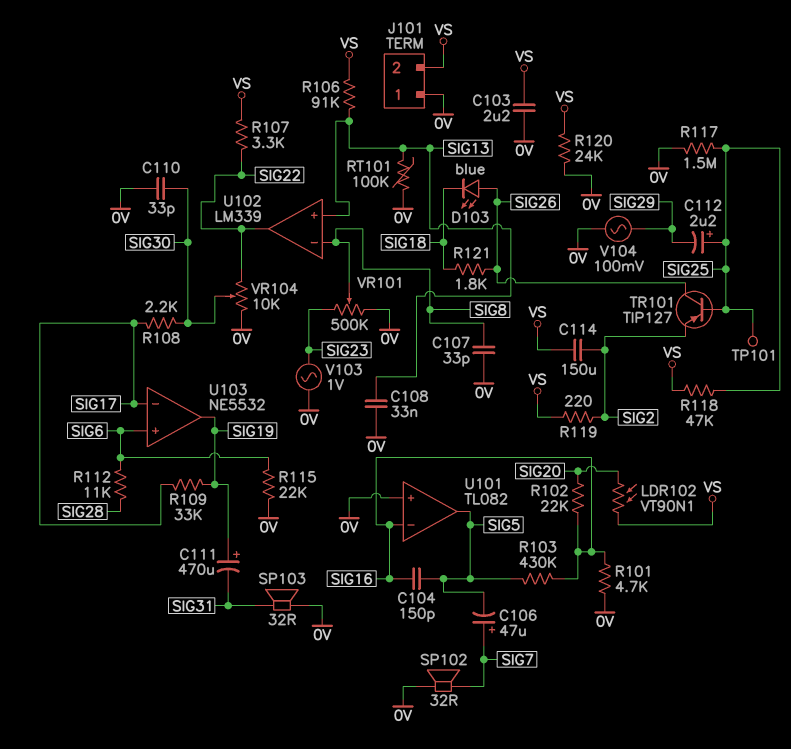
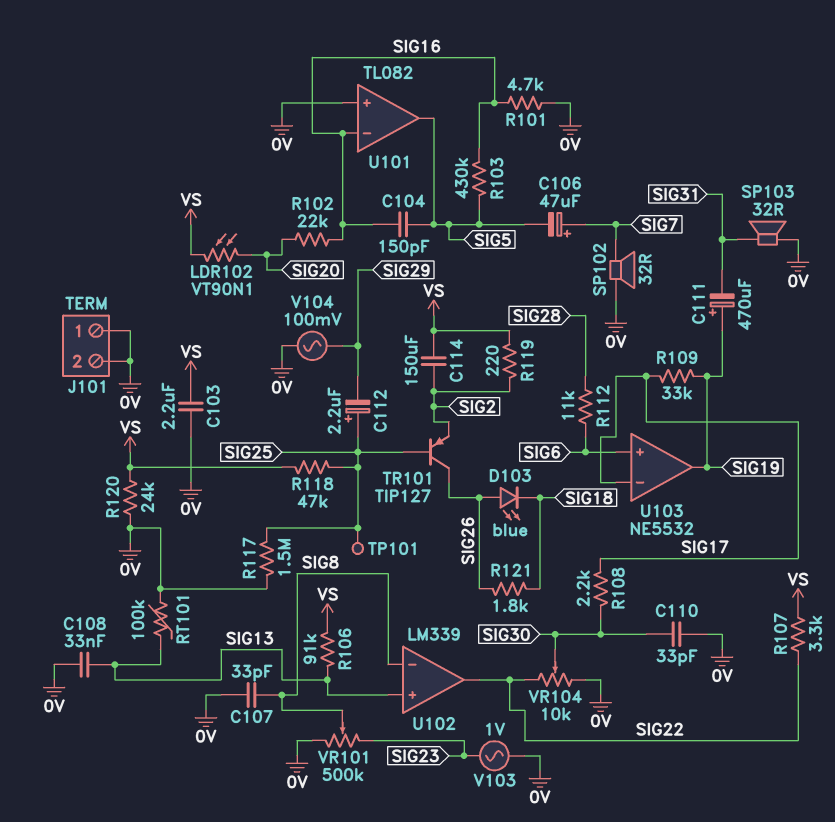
J101 pin 2: VS -> 0V
R115: 22k (0V, SIG6) -> none

